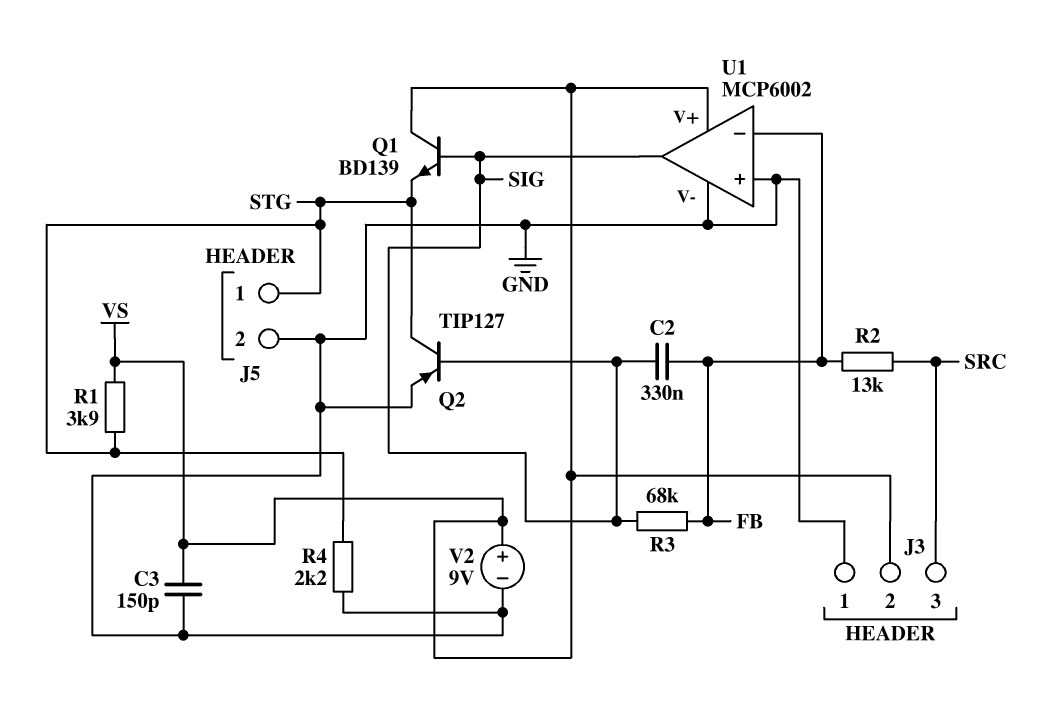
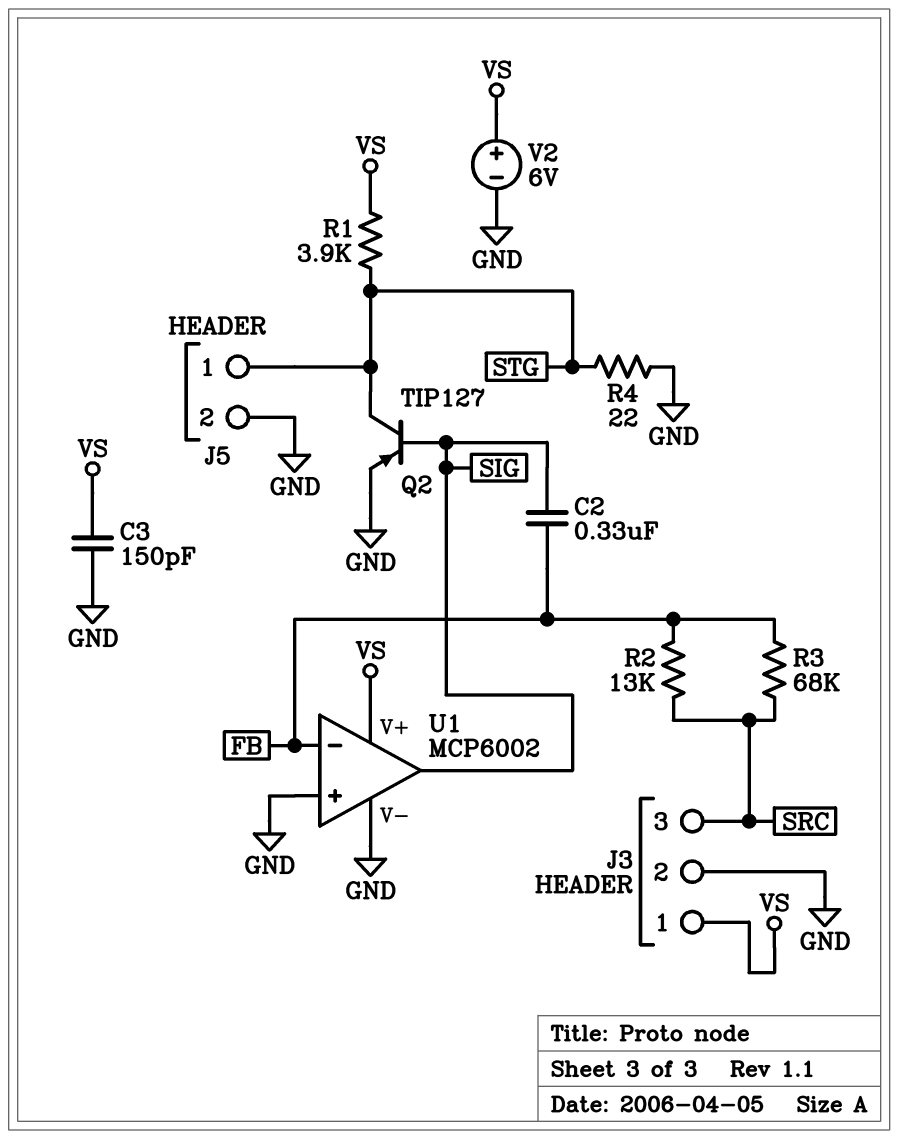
J3 pin 1: GND -> VS
J3 pin 2: VS -> GND
Q1: NPN BD139 (B SIG, C VS, E STG) -> none
R3: 68k (FB, SIG) -> 68k (FB, SRC)
R4: 2.2k (GND, STG) -> 22 (GND, STG)
V2: 9V (plus VS, minus GND) -> 6V (plus VS, minus GND)

